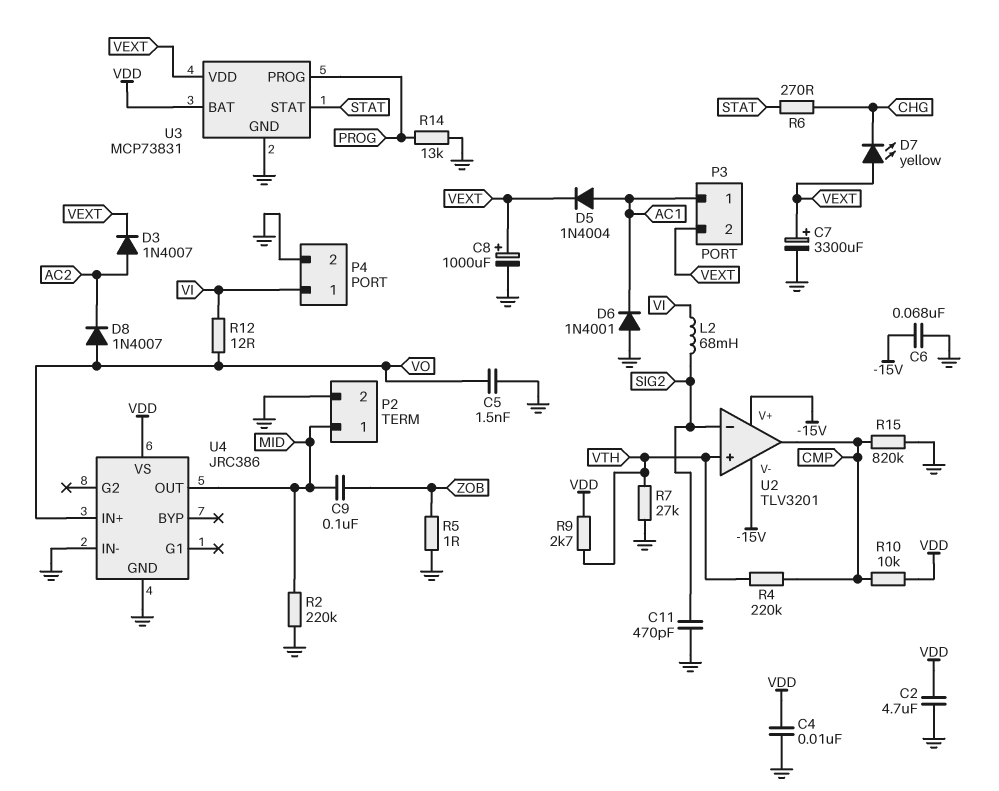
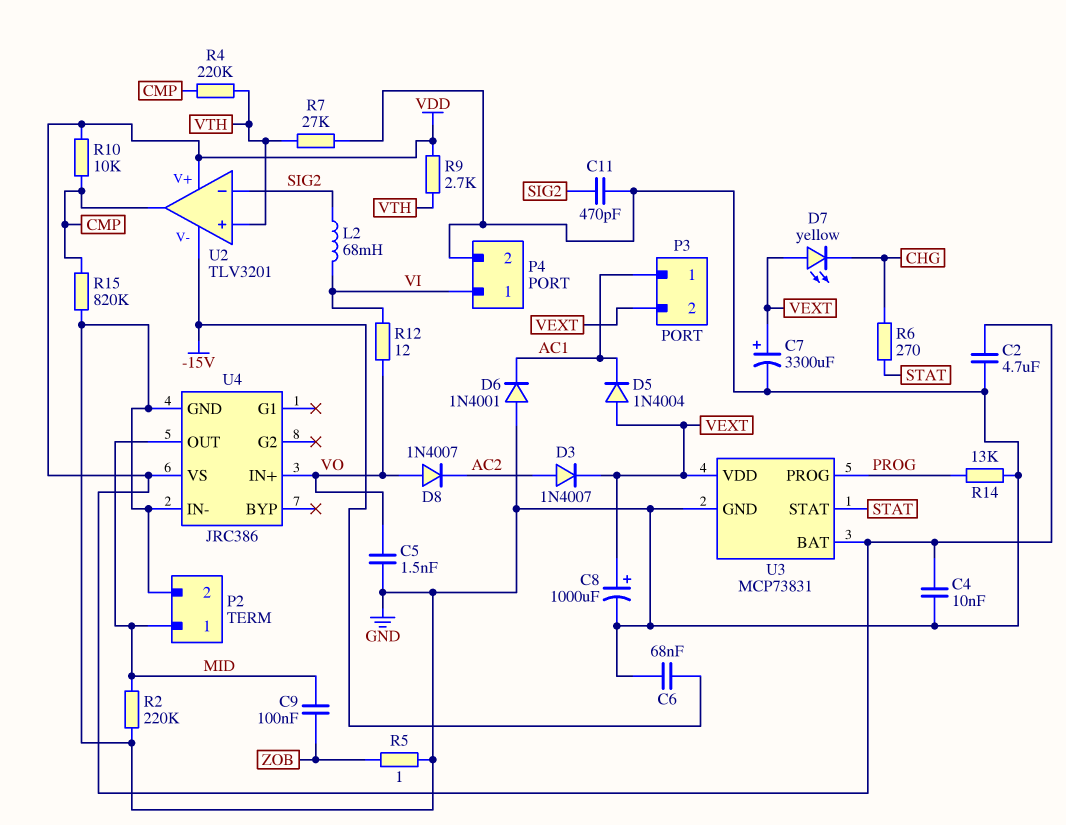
D5: diode 1N4004 (A AC1, K VEXT) -> diode 1N4004 (A VEXT, K AC1)
U2 pin V+: -15V -> VDD

